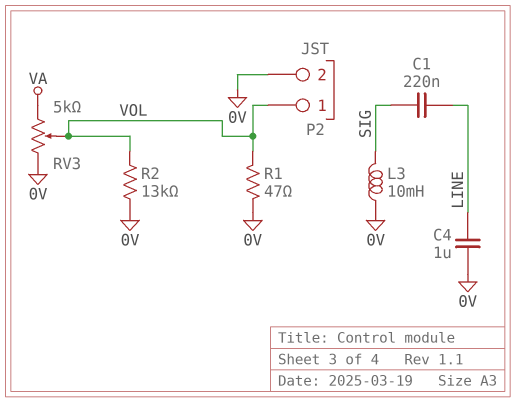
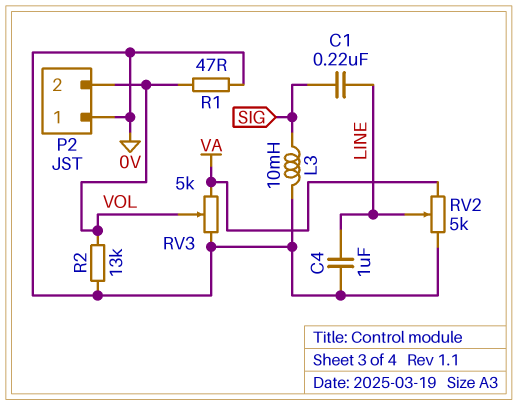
P2 pin 1: VOL -> 0V
P2 pin 2: 0V -> VOL
RV2: none -> 5k (0V, VA, wiper LINE)

